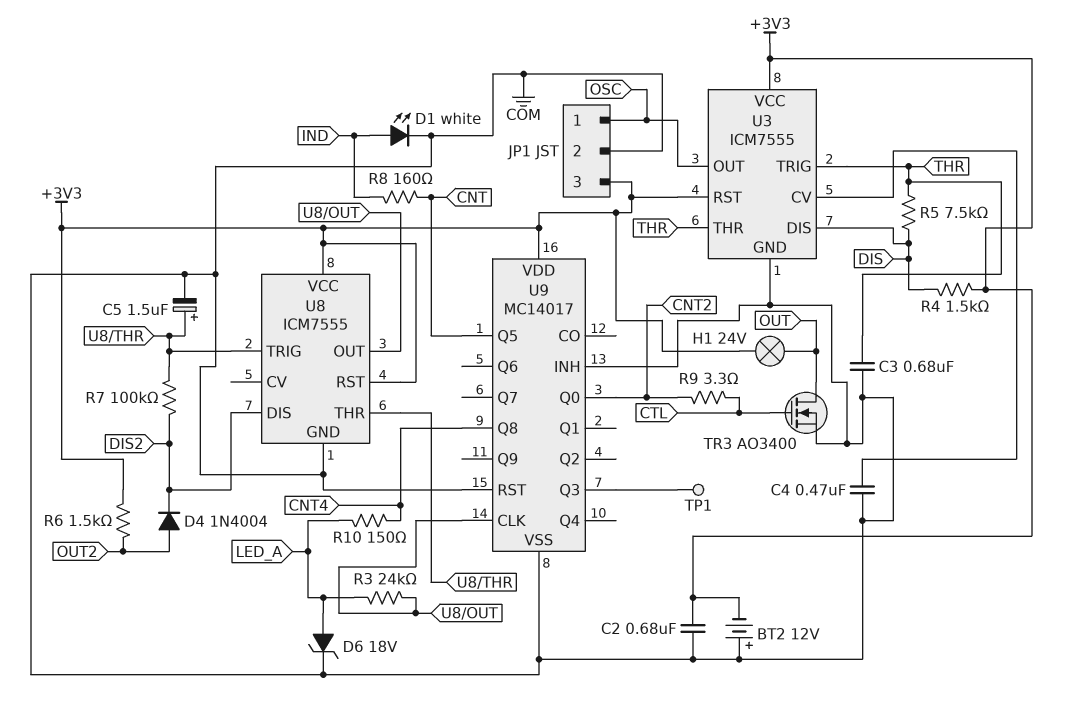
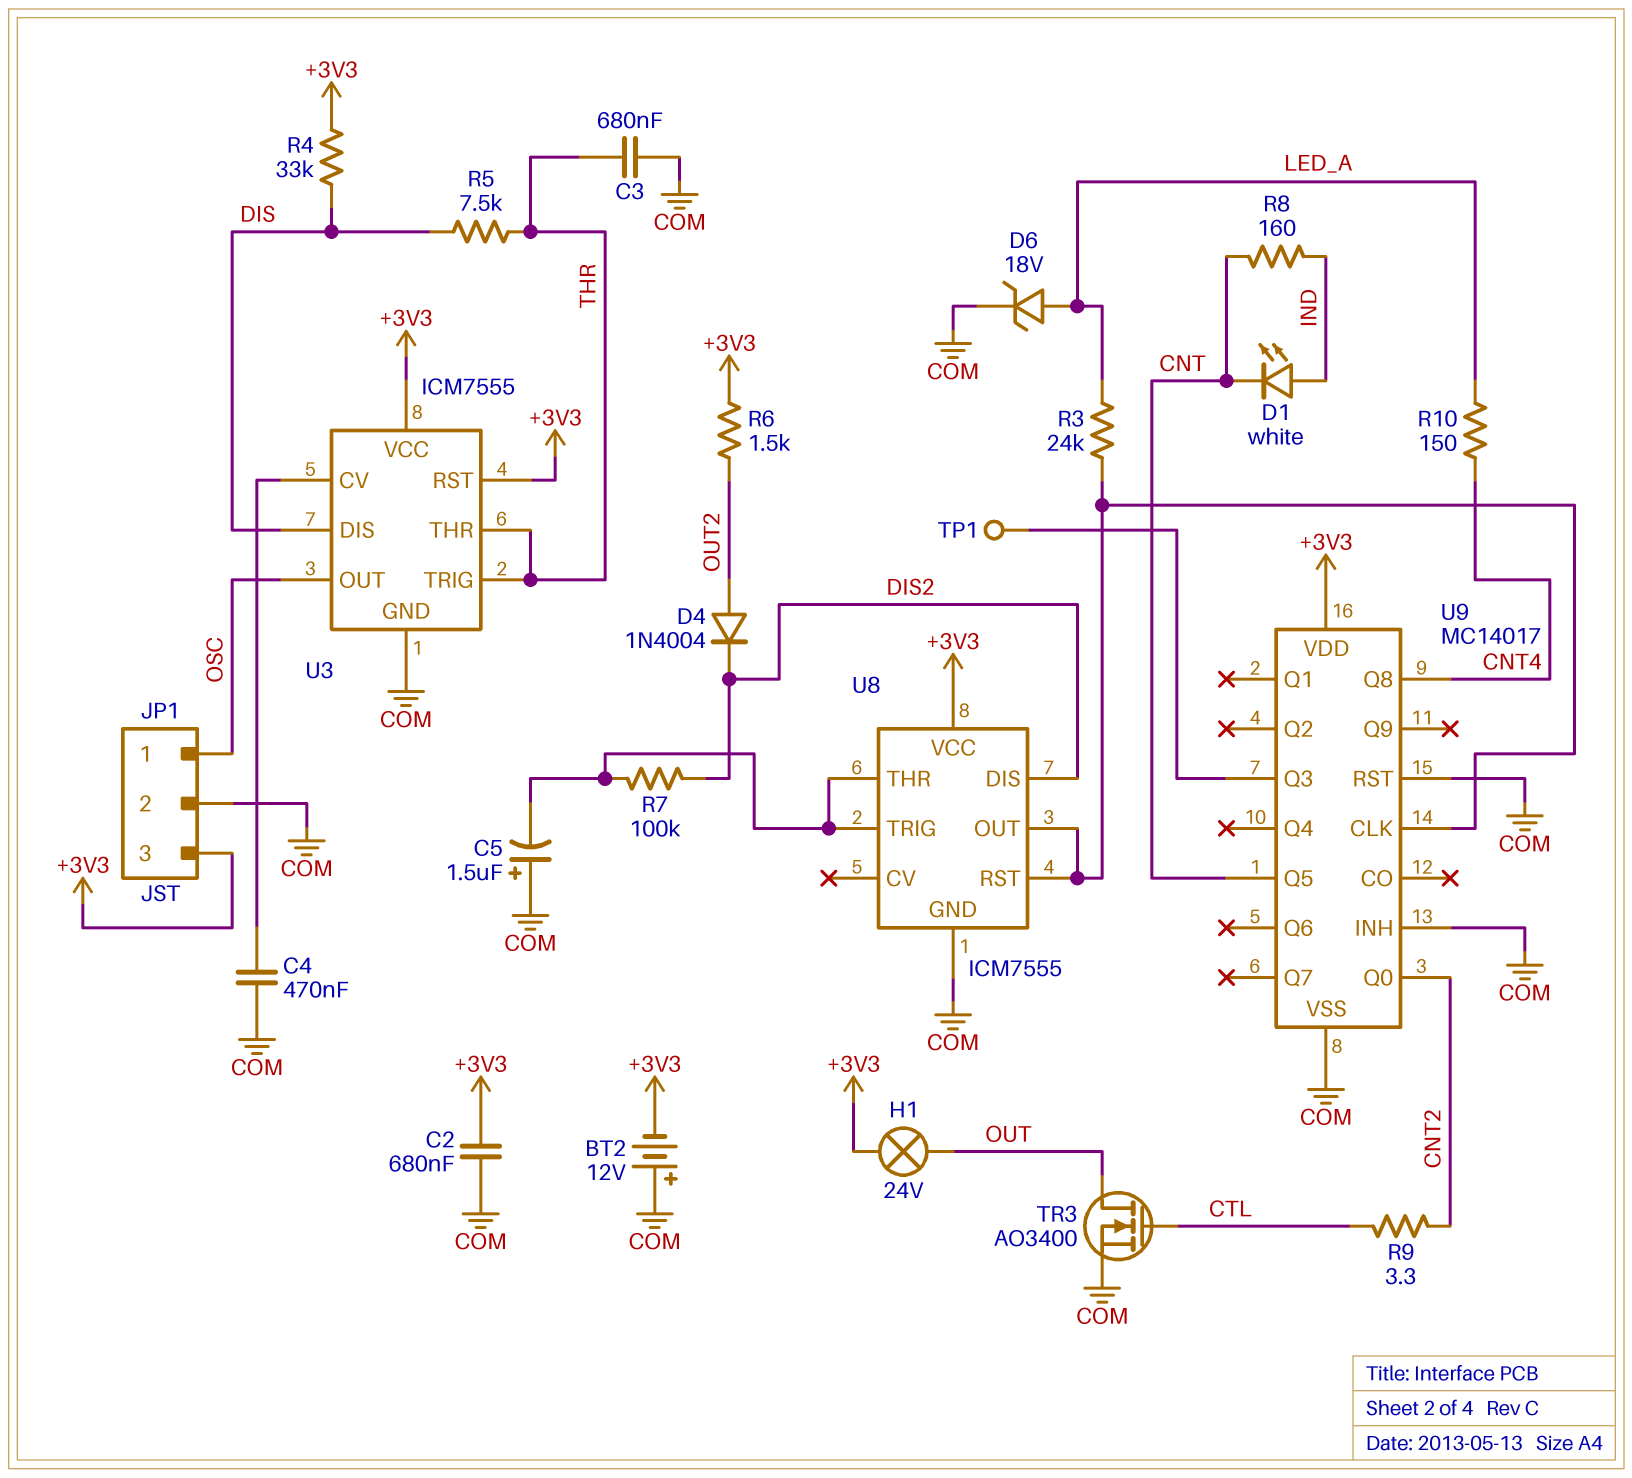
C5: 1.5uF (plus U8/THR, minus COM) -> 1.5uF (plus COM, minus U8/THR)
D1: LED white (A IND, K COM) -> LED white (A IND, K CNT)
R4: 1.5k (+3V3, DIS) -> 33k (+3V3, DIS)
U8 pin RST: +3V3 -> U8/OUT

